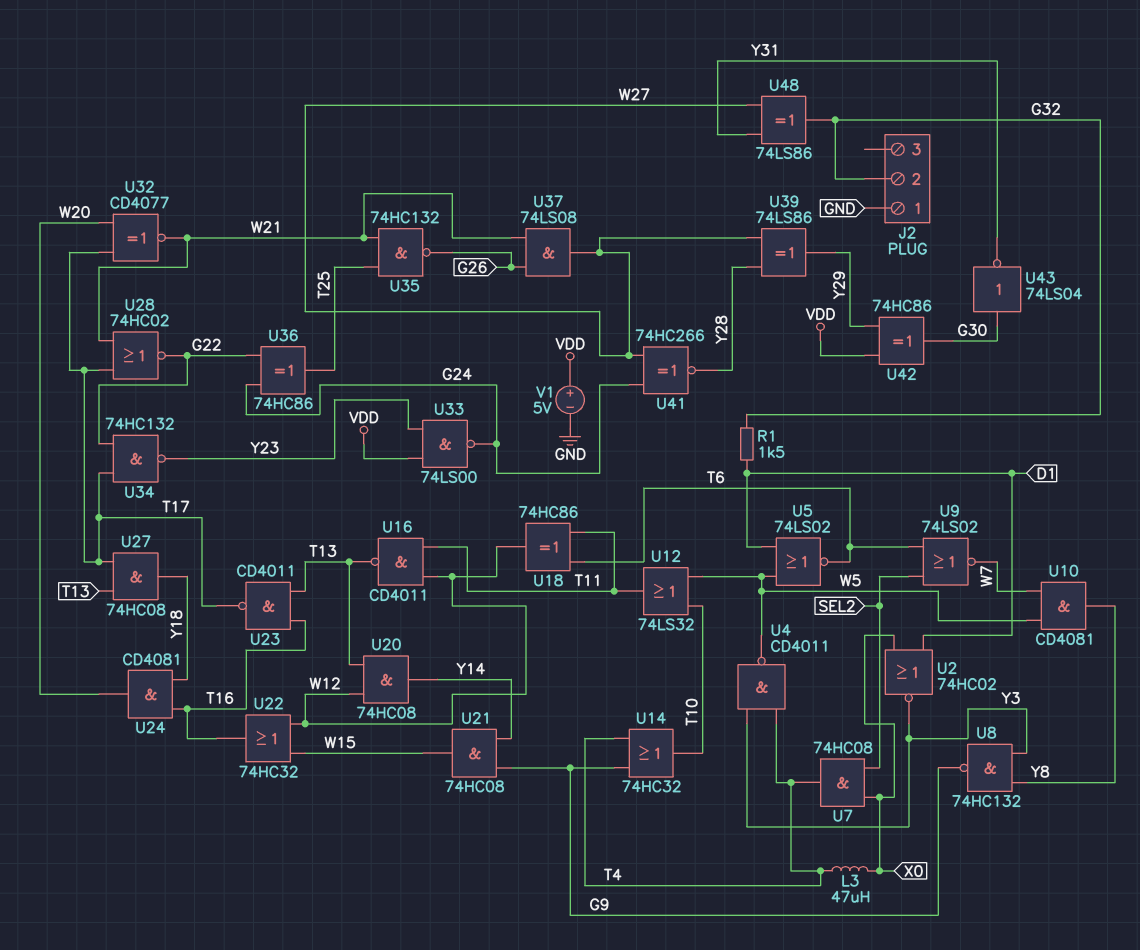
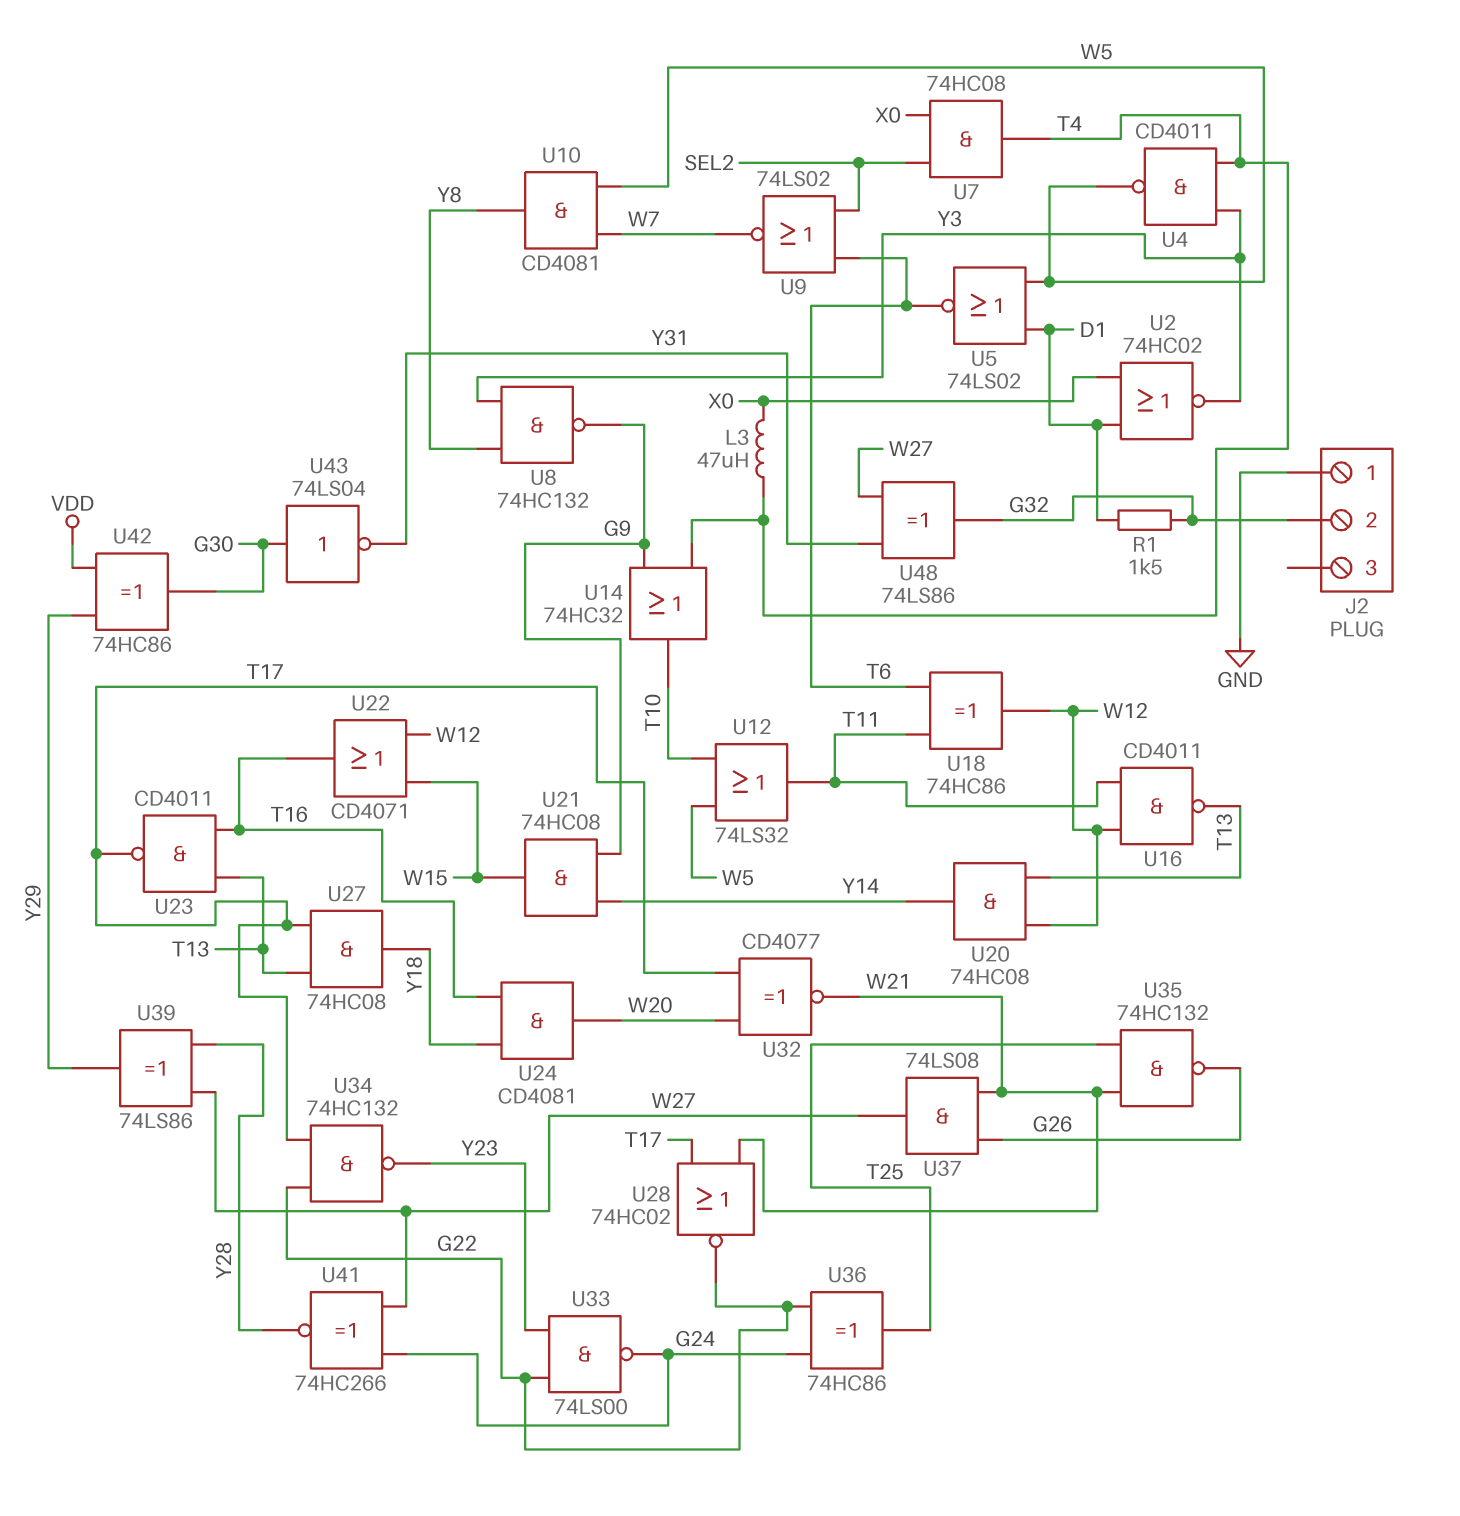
U22: OR 74HC32 (in W12, in W15, out T16) -> OR CD4071 (in W12, in W15, out T16)
U33: NAND 74LS00 (in VDD, in Y23, out G24) -> NAND 74LS00 (in G22, in Y23, out G24)
V1: 5V (plus VDD, minus GND) -> none

